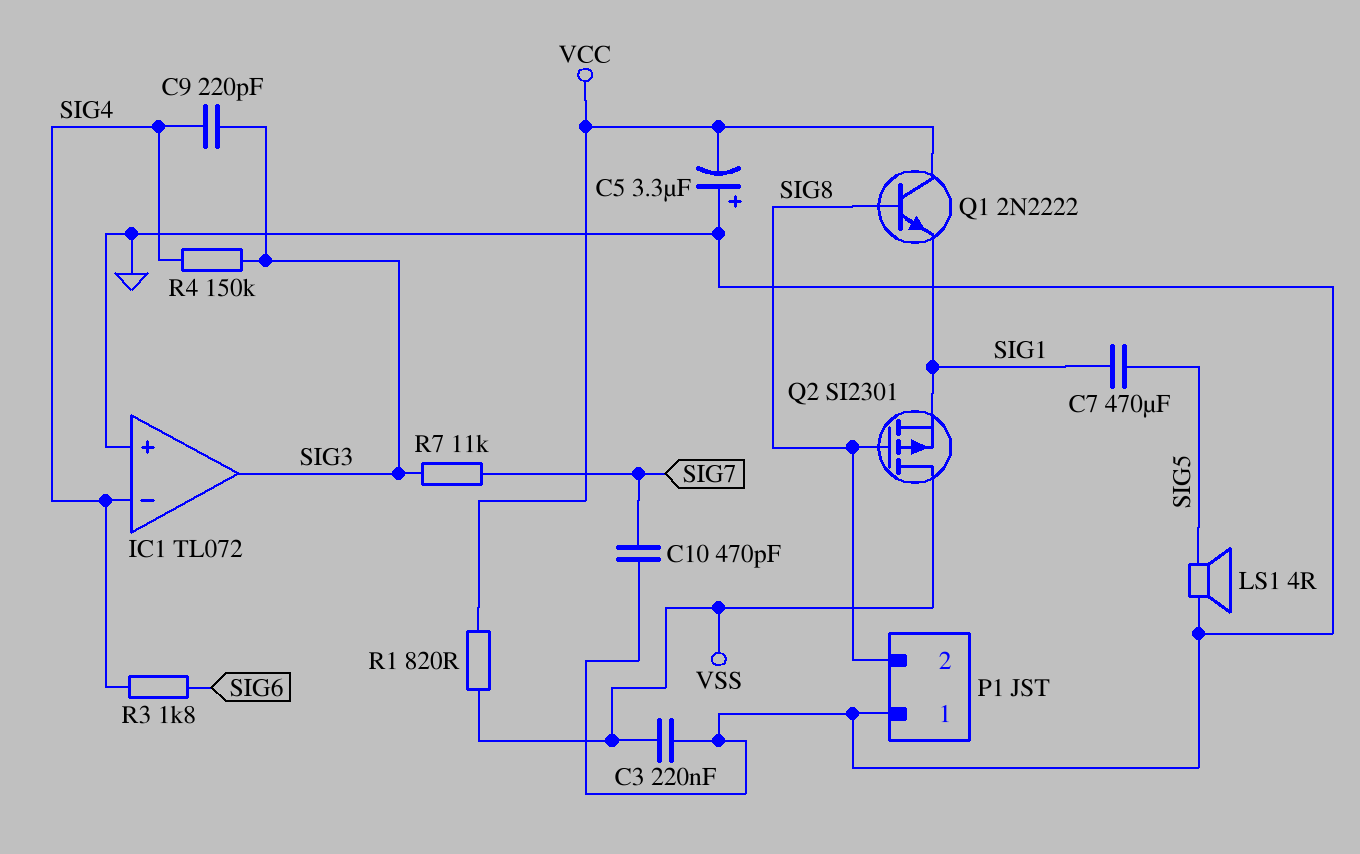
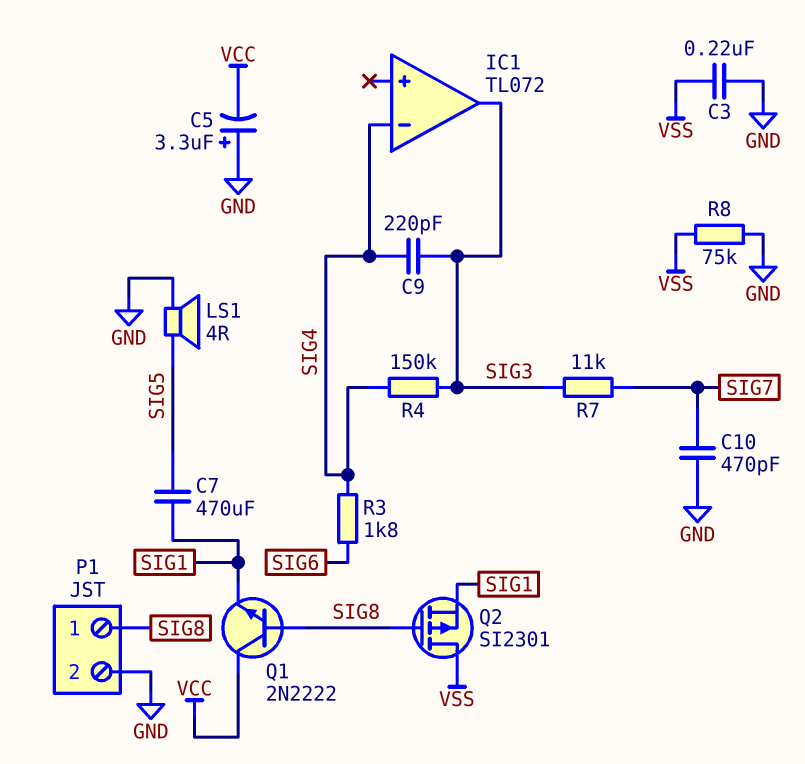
IC1 pin in+: GND -> none
P1 pin 1: GND -> SIG8
P1 pin 2: SIG8 -> GND
R1: 820 (VCC, VSS) -> none
R8: none -> 75k (GND, VSS)

